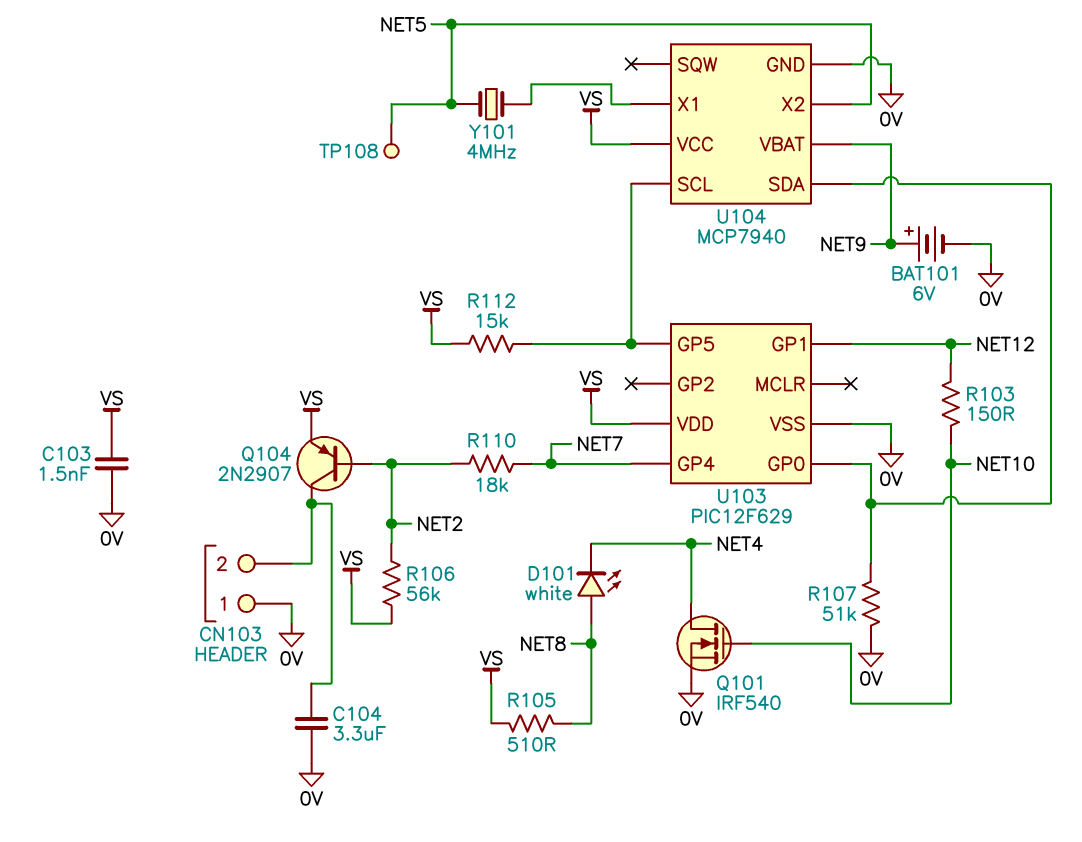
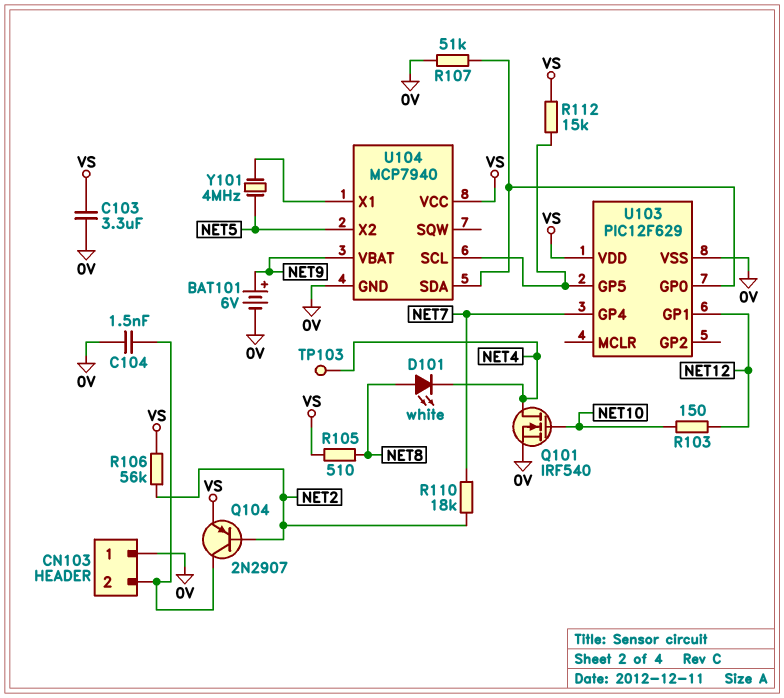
C103: 1.5nF (0V, VS) -> 3.3uF (0V, VS)
C104: 3.3uF (0V, CN103/2) -> 1.5nF (0V, CN103/2)
TP103: none -> test point (NET4)
TP108: test point (NET5) -> none

